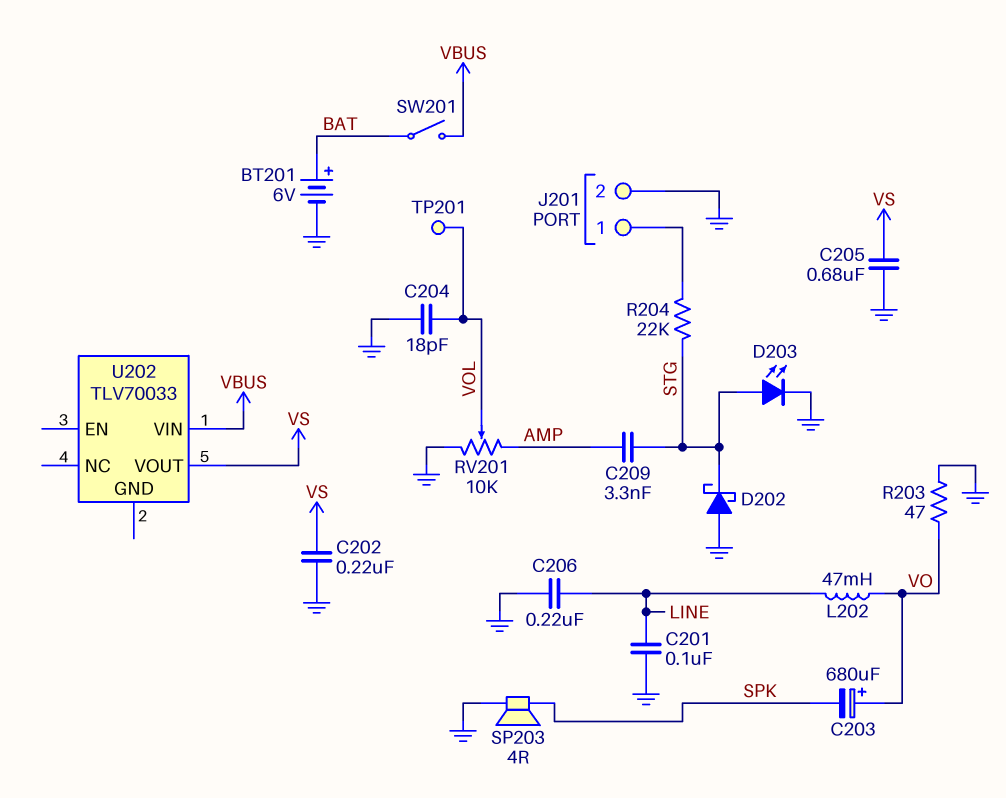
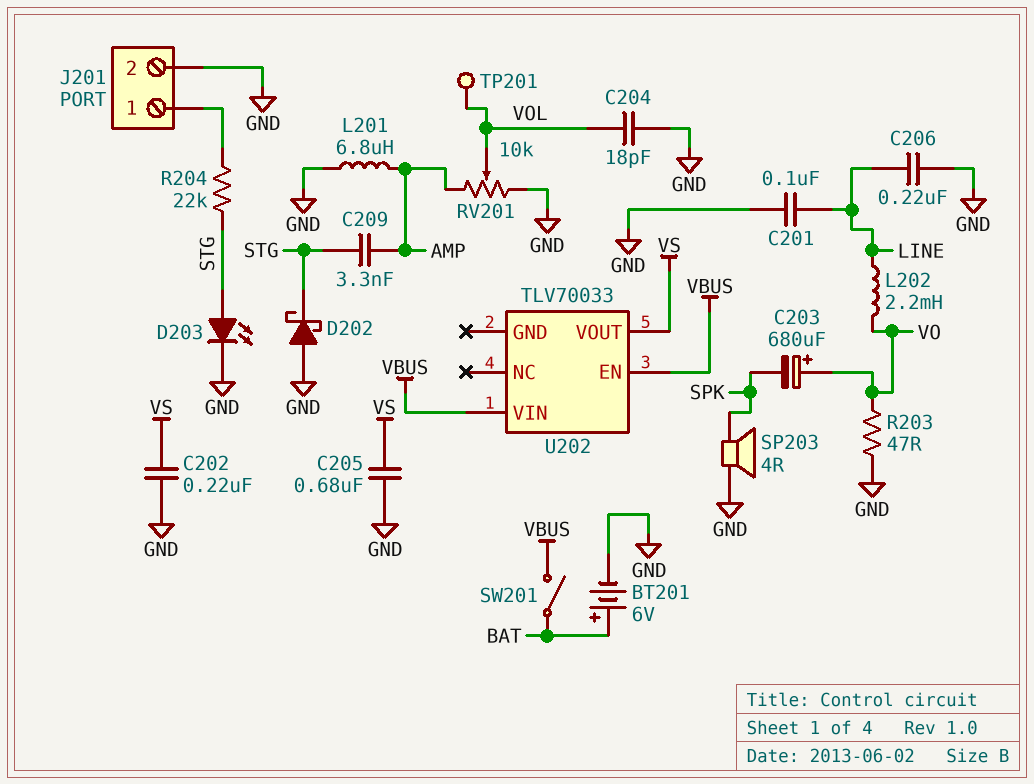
L201: none -> 6.8uH (AMP, GND)
L202: 47mH (LINE, VO) -> 2.2mH (LINE, VO)
U202 pin EN: none -> VBUS

